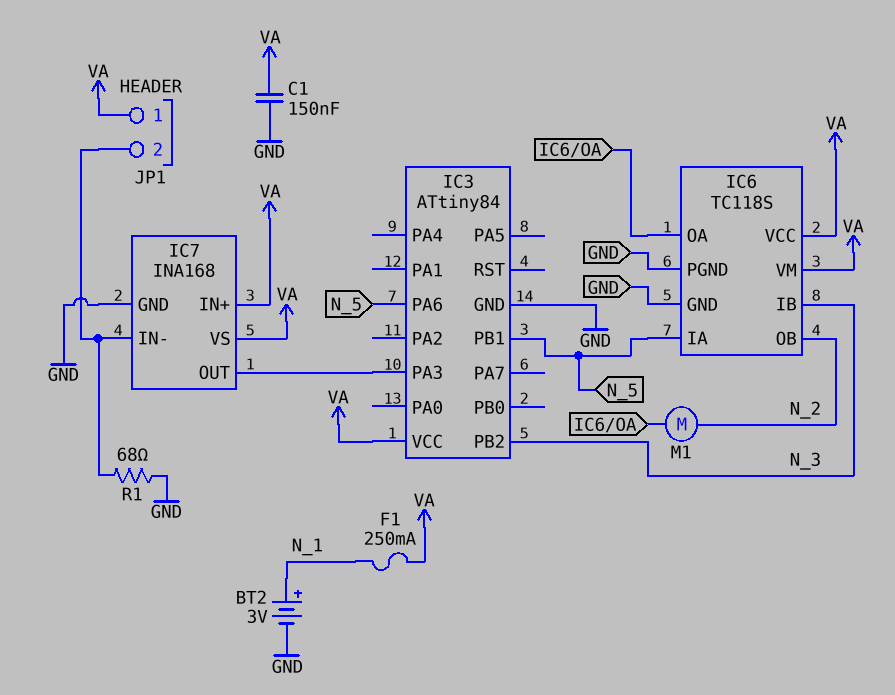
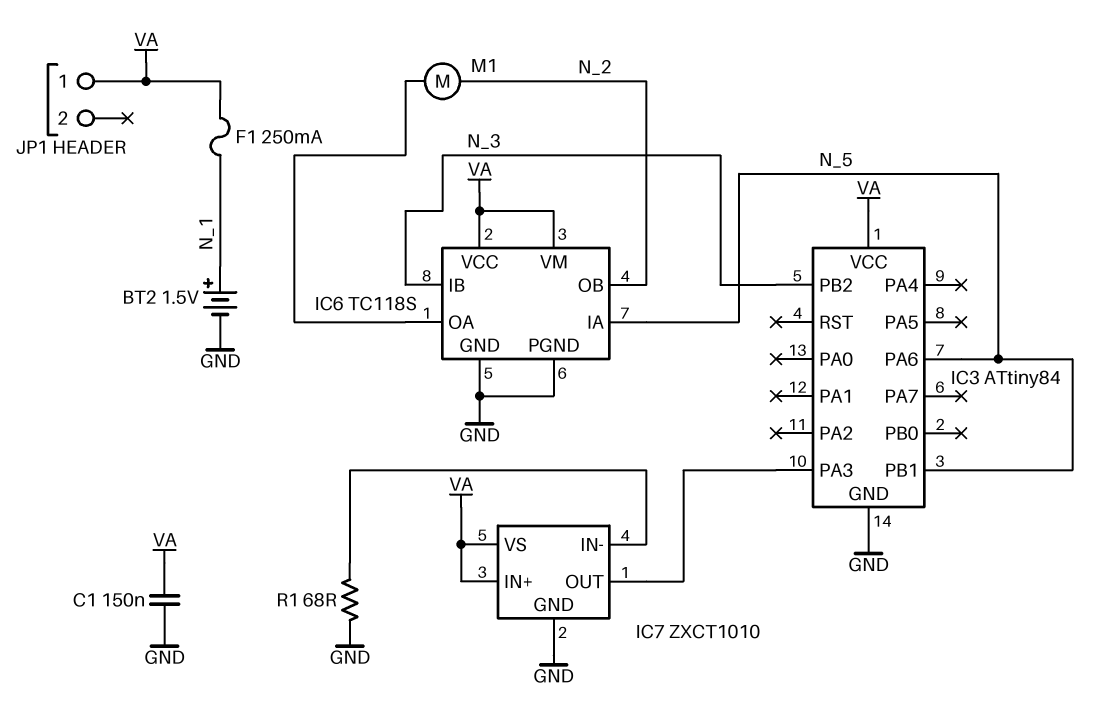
BT2: 3V (plus N_1, minus GND) -> 1.5V (plus N_1, minus GND)
IC7: INA168 -> ZXCT1010
JP1 pin 2: IC7/IN- -> none

